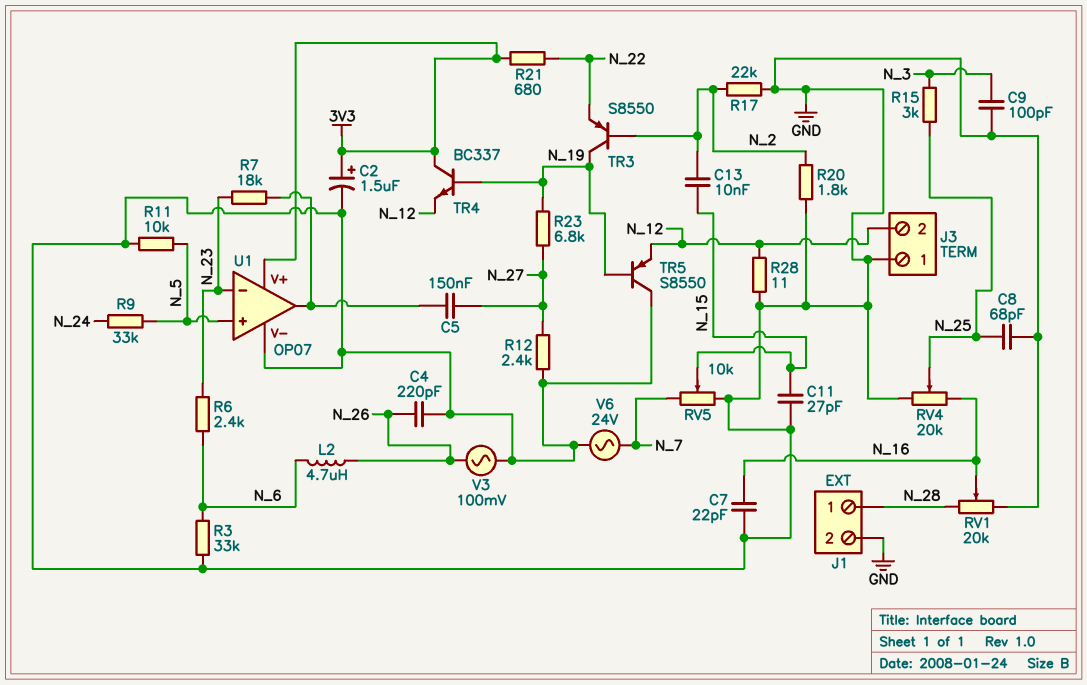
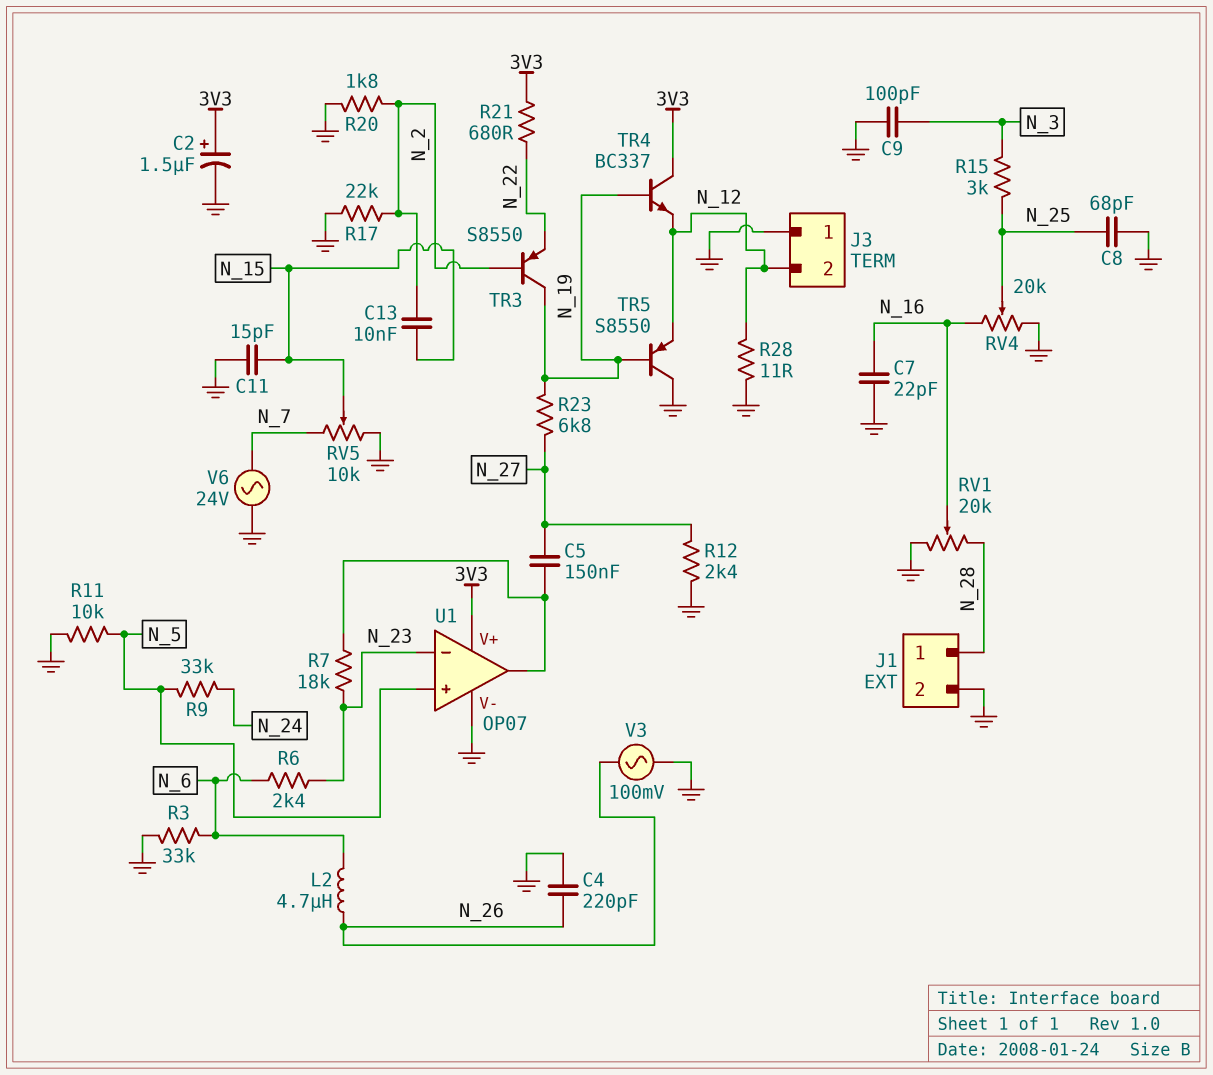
C11: 27pF (GND, N_15) -> 15pF (GND, N_15)

